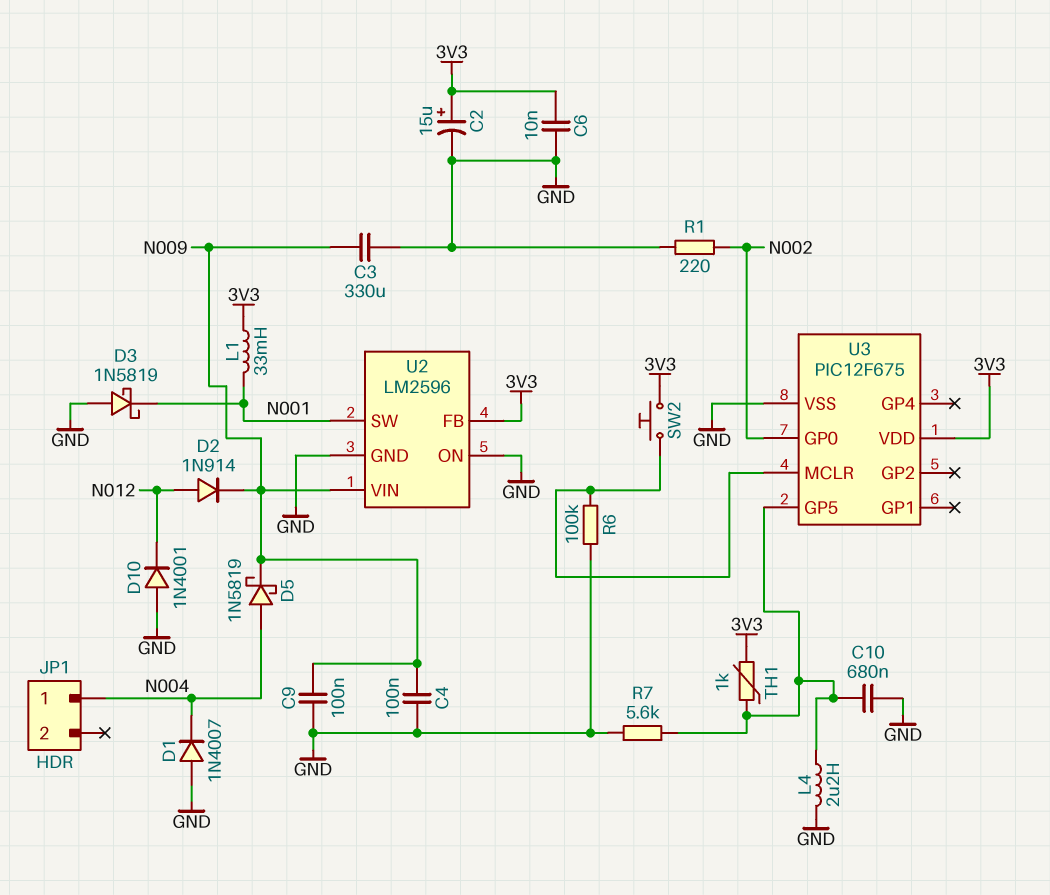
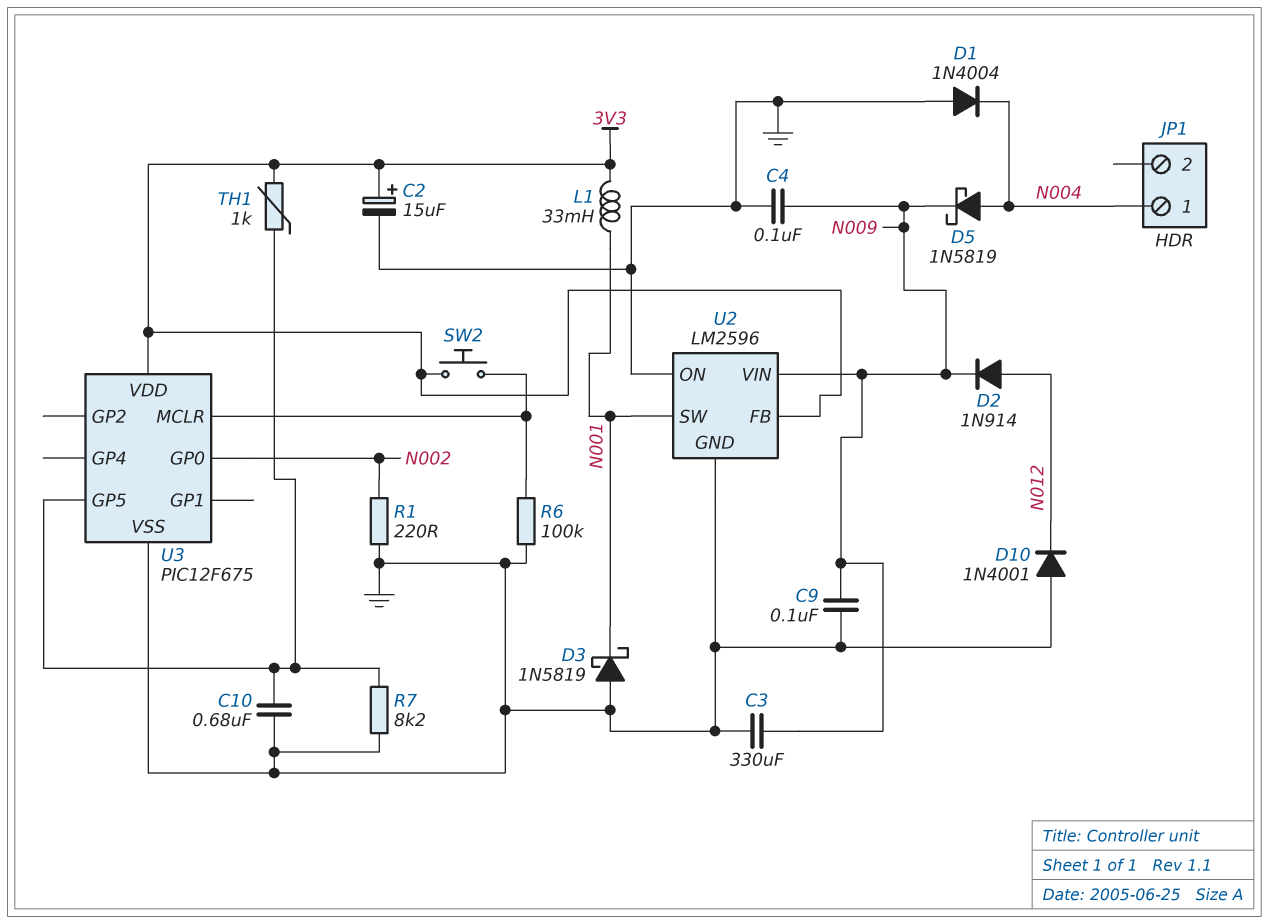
C6: 10nF (3V3, GND) -> none
D1: diode 1N4007 (A GND, K N004) -> diode 1N4004 (A GND, K N004)
L4: 2.2uH (GND, U3/GP5) -> none
R7: 5.6k (GND, U3/GP5) -> 8.2k (GND, U3/GP5)

